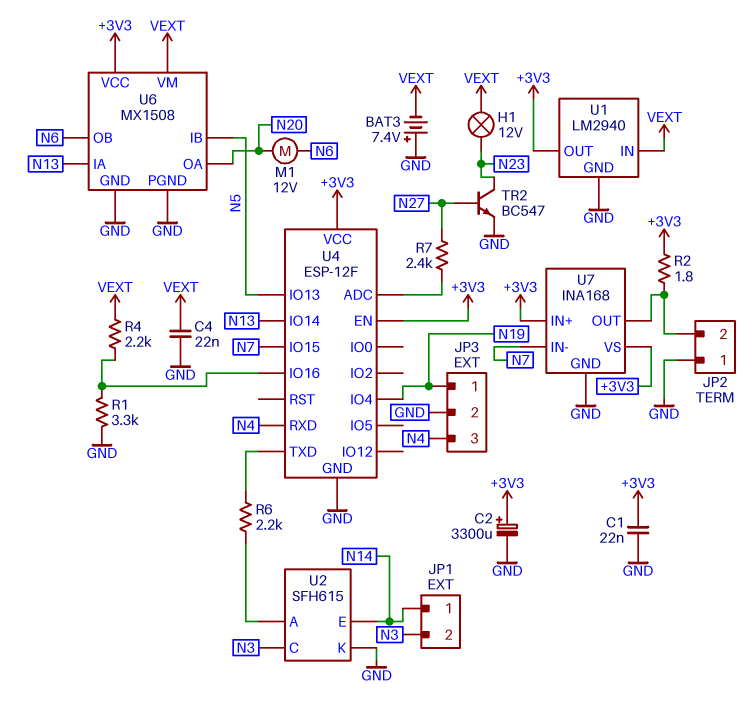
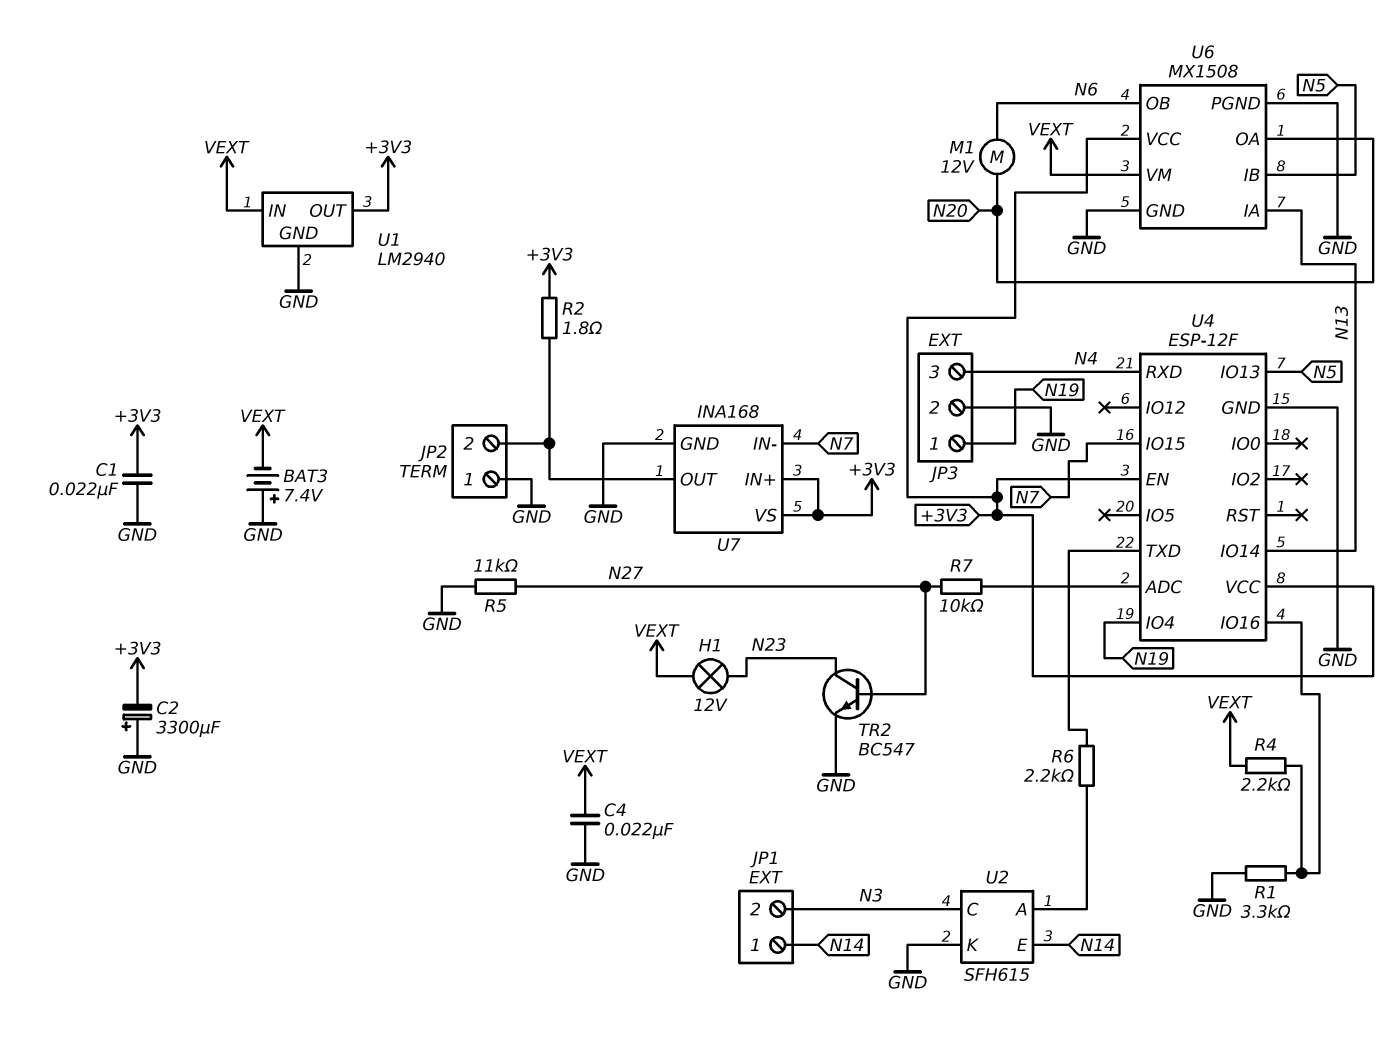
C2: 3300uF (plus +3V3, minus GND) -> 3300uF (plus GND, minus +3V3)
R5: none -> 11k (GND, N27)
R7: 2.4k (N27, U4/ADC) -> 10k (N27, U4/ADC)

